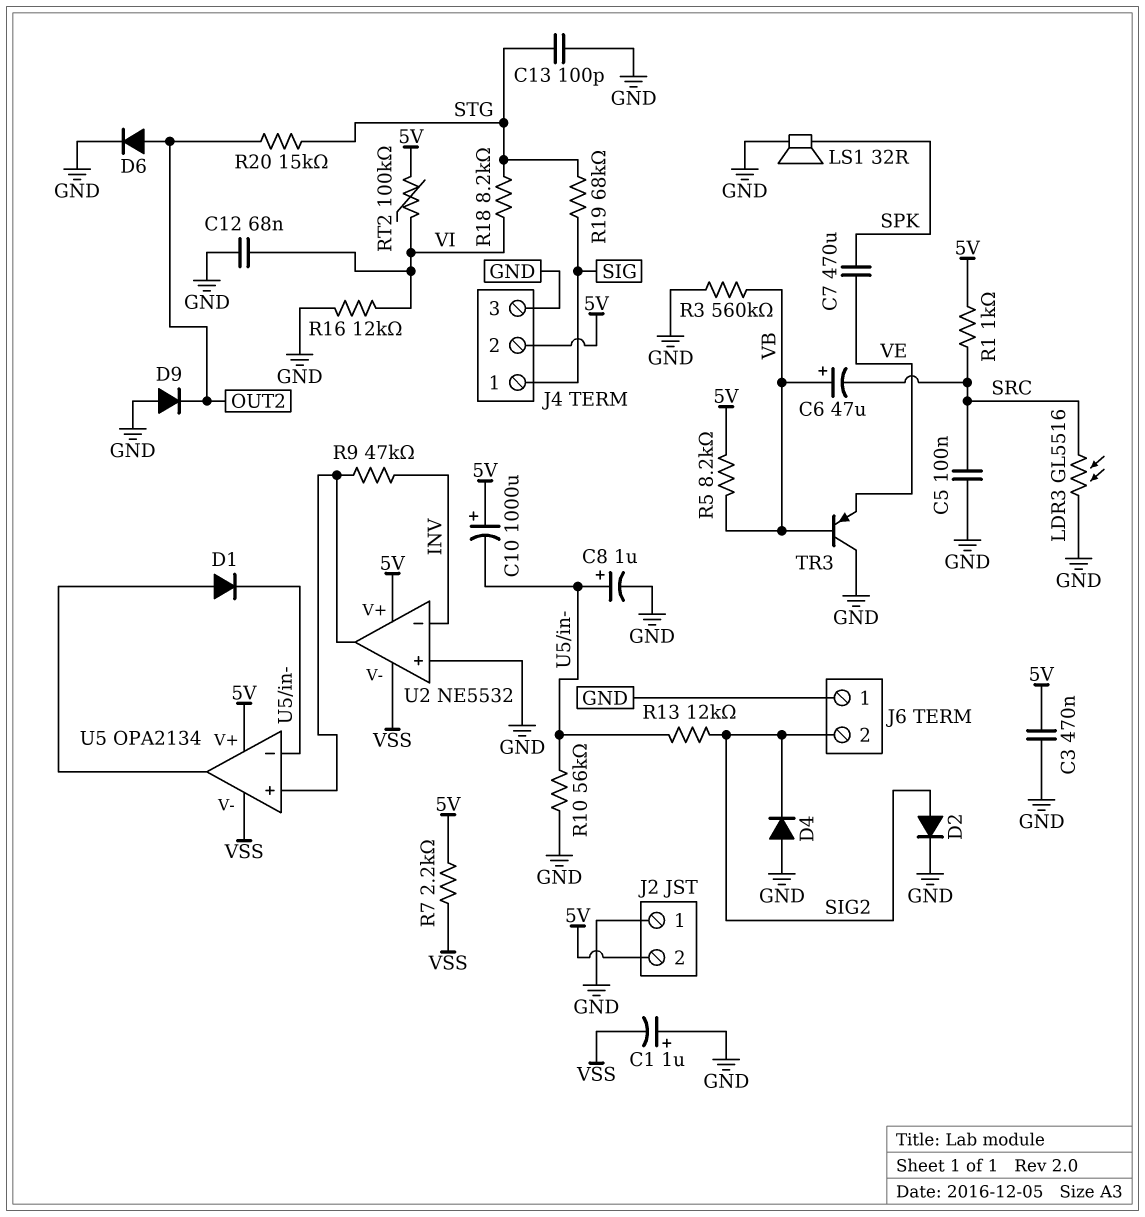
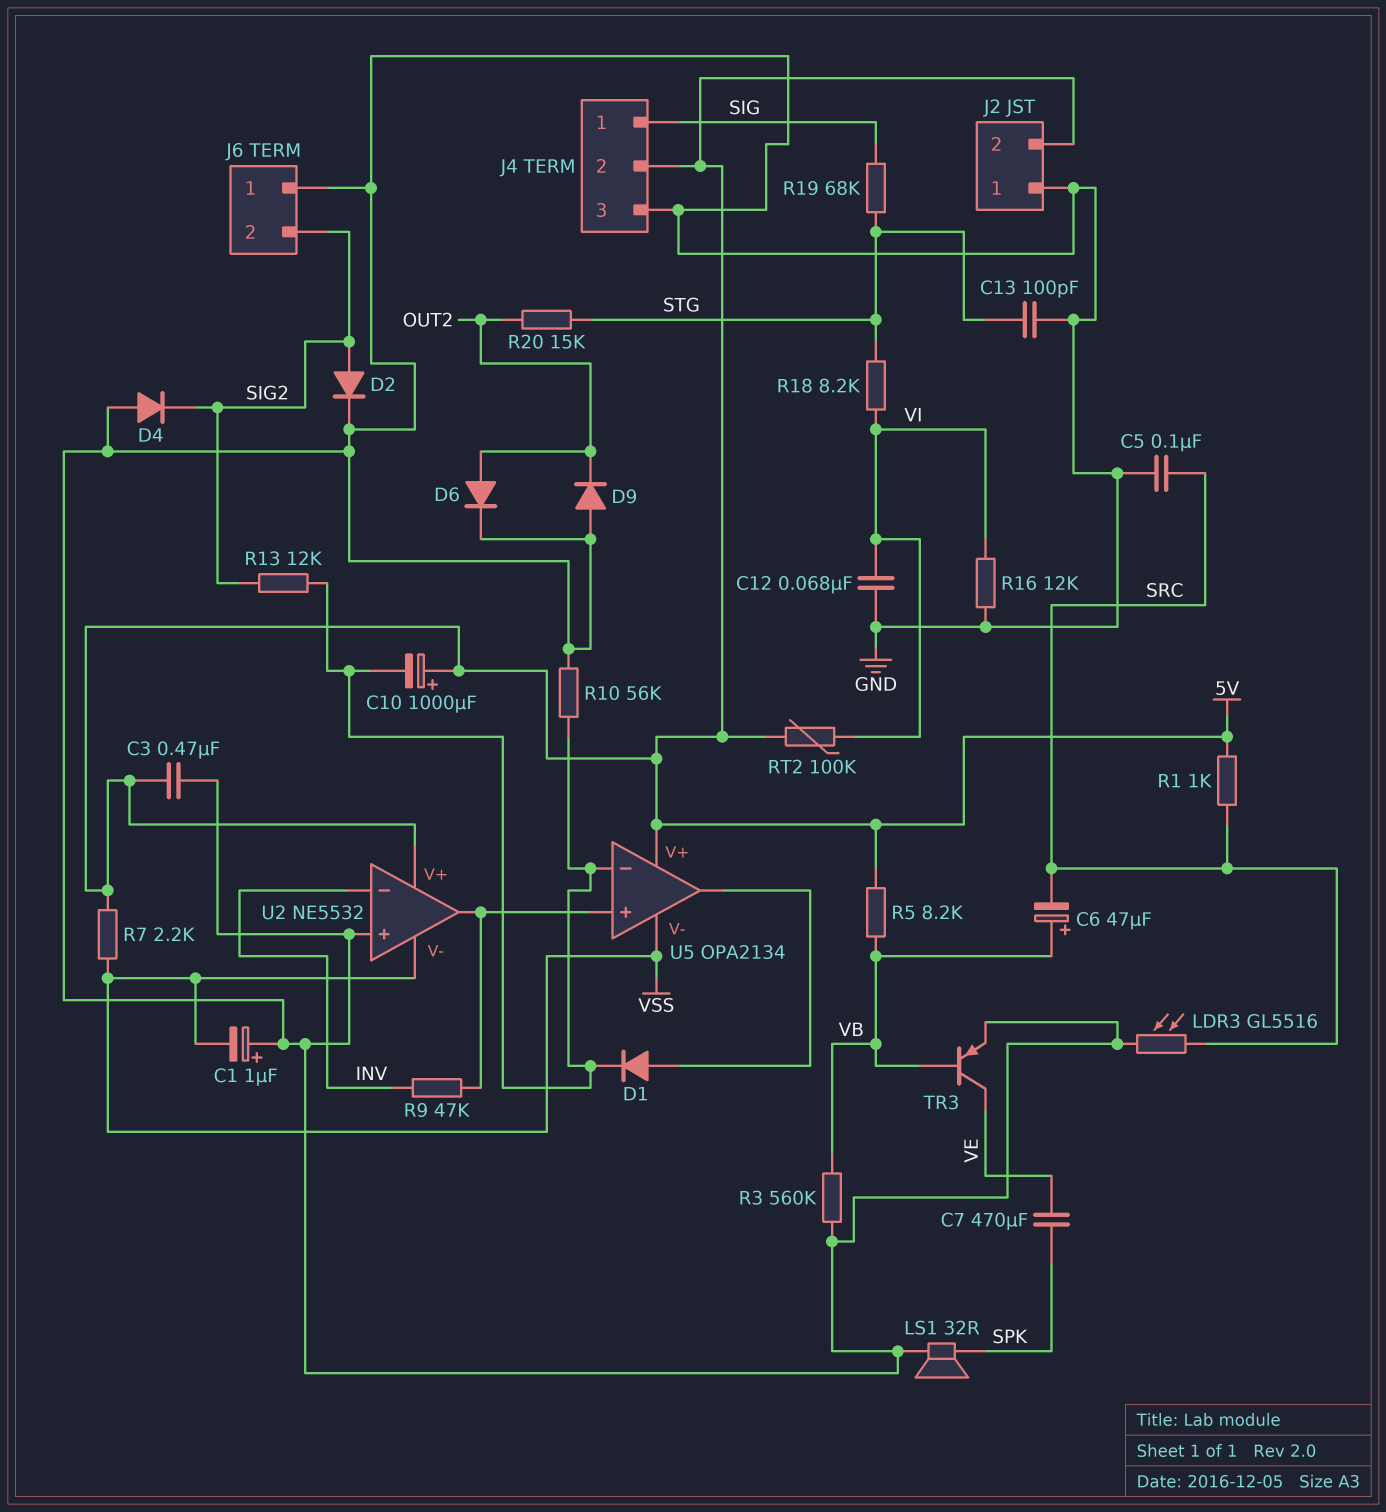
C8: 1uF (plus U5/in-, minus GND) -> none
TR3: PNP (B VB, C GND, E VE) -> PNP (B VB, C VE, E GND)

